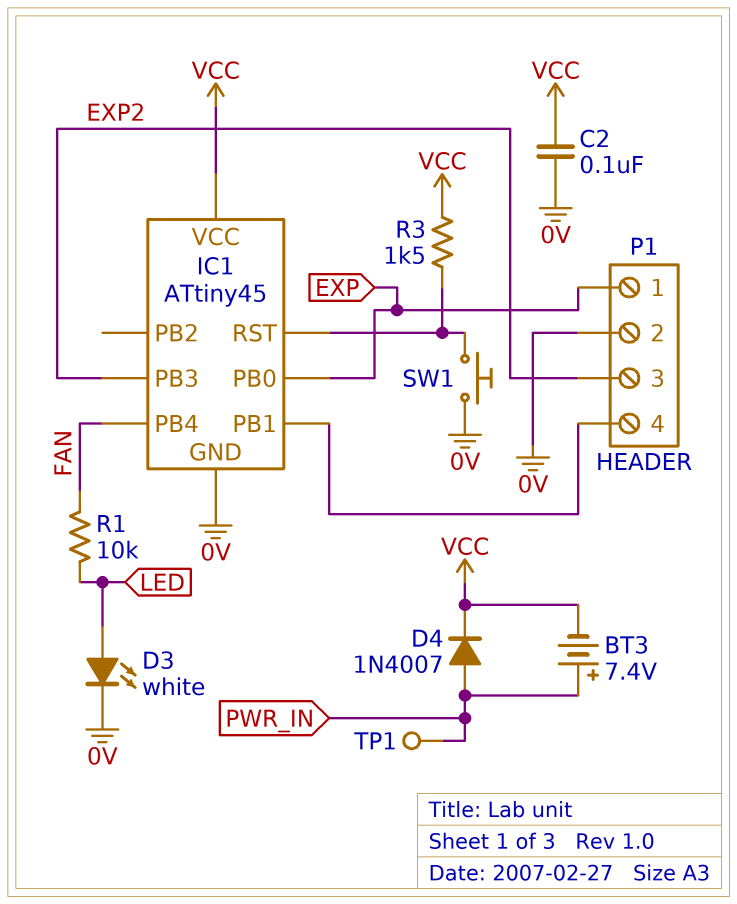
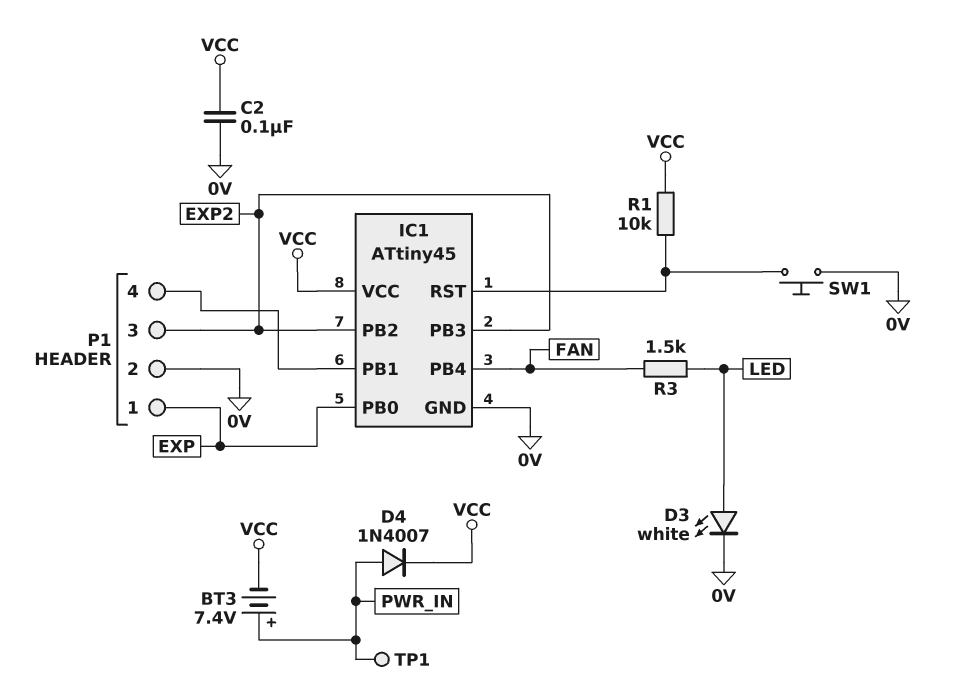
IC1 pin PB2: none -> EXP2
R1: 10k (FAN, LED) -> 10k (IC1/RST, VCC)
R3: 1.5k (IC1/RST, VCC) -> 1.5k (FAN, LED)

